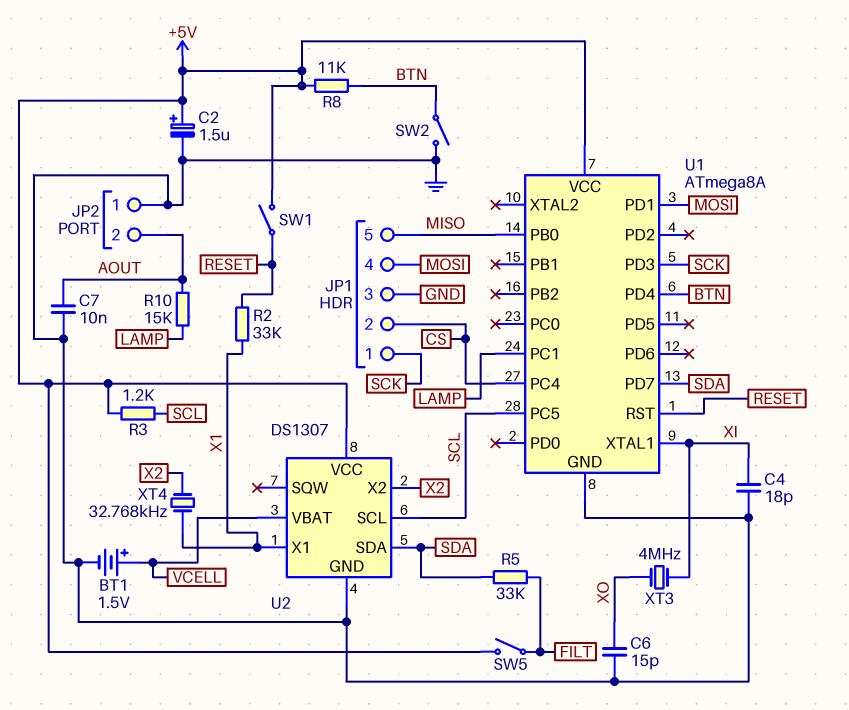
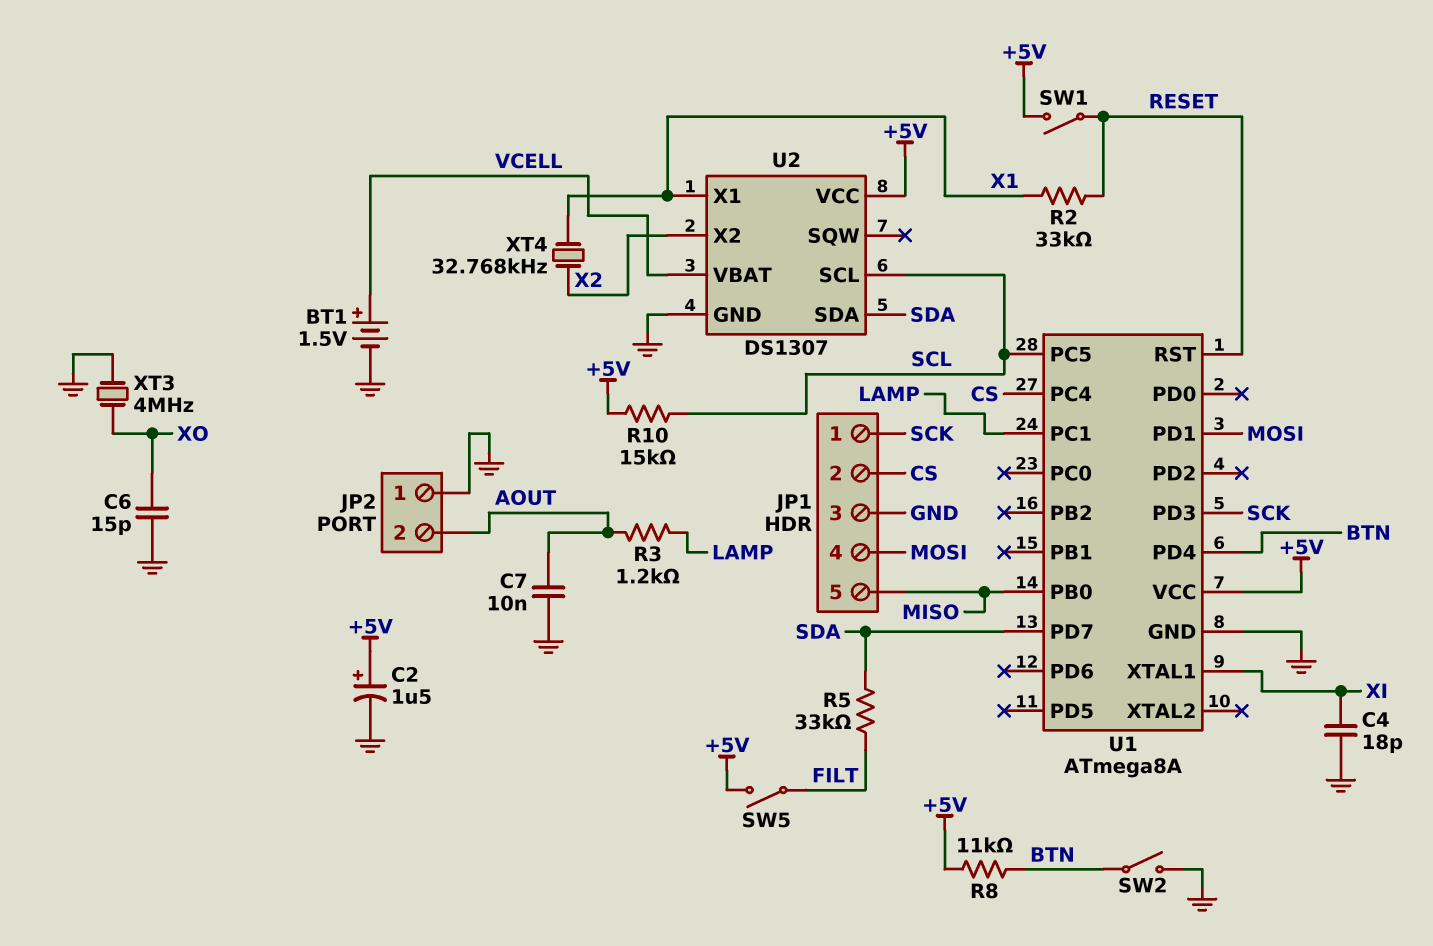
R3: 1.2k (+5V, SCL) -> 1.2k (AOUT, LAMP)
R10: 15k (AOUT, LAMP) -> 15k (+5V, SCL)
XT3: 4MHz (XI, XO) -> 4MHz (GND, XO)

